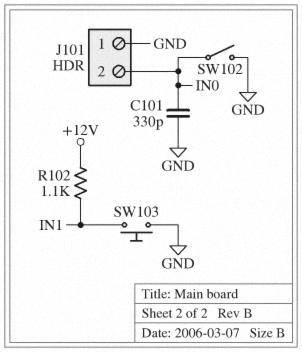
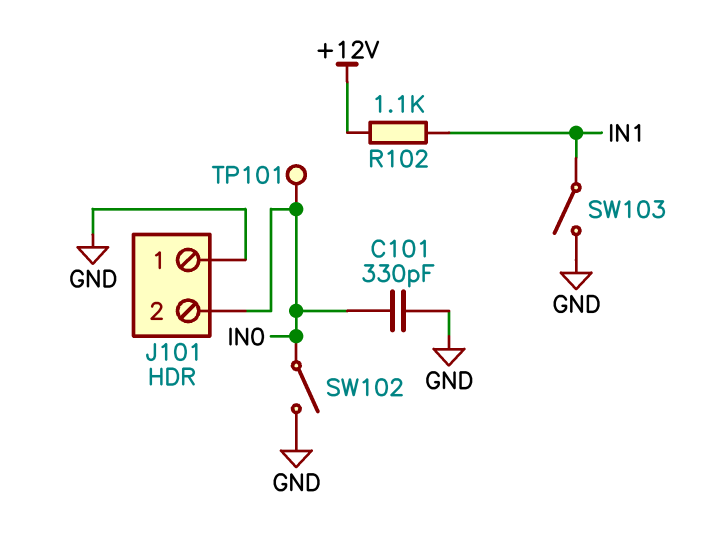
SW103: button (GND, IN1) -> switch (GND, IN1)
TP101: none -> test point (IN0)

